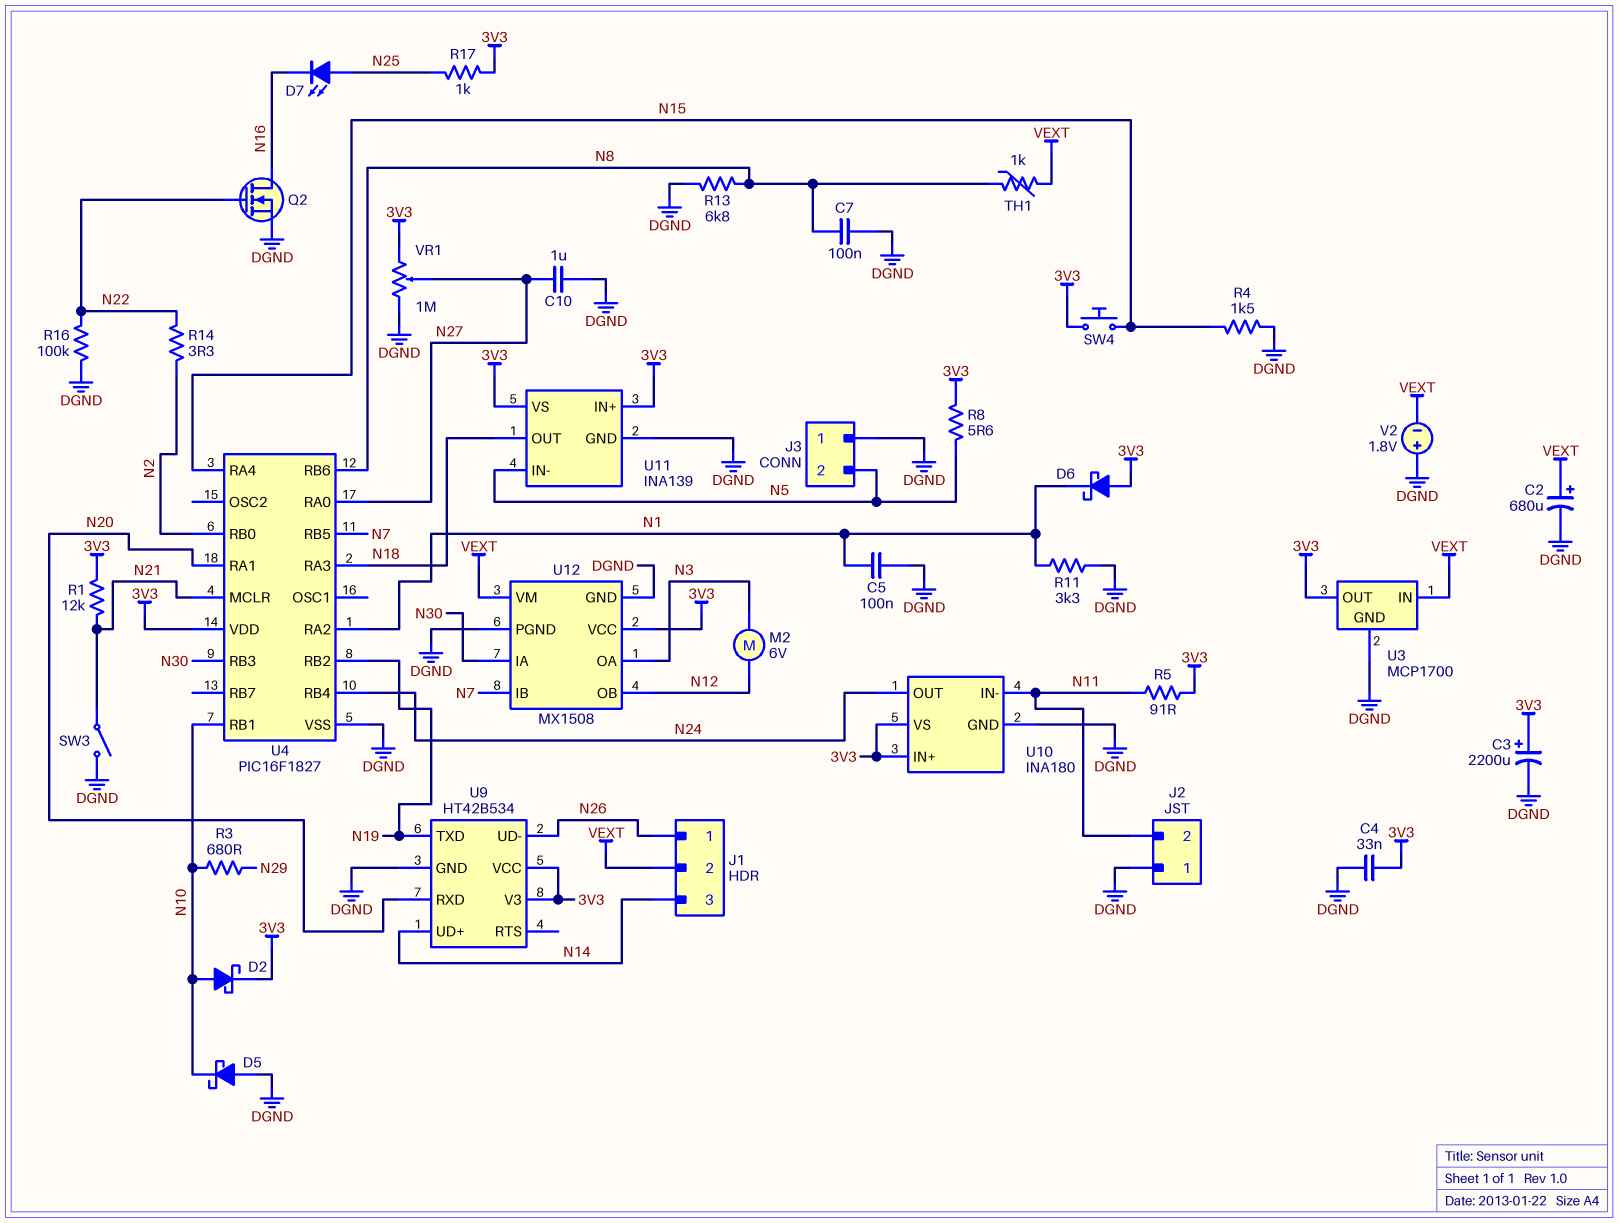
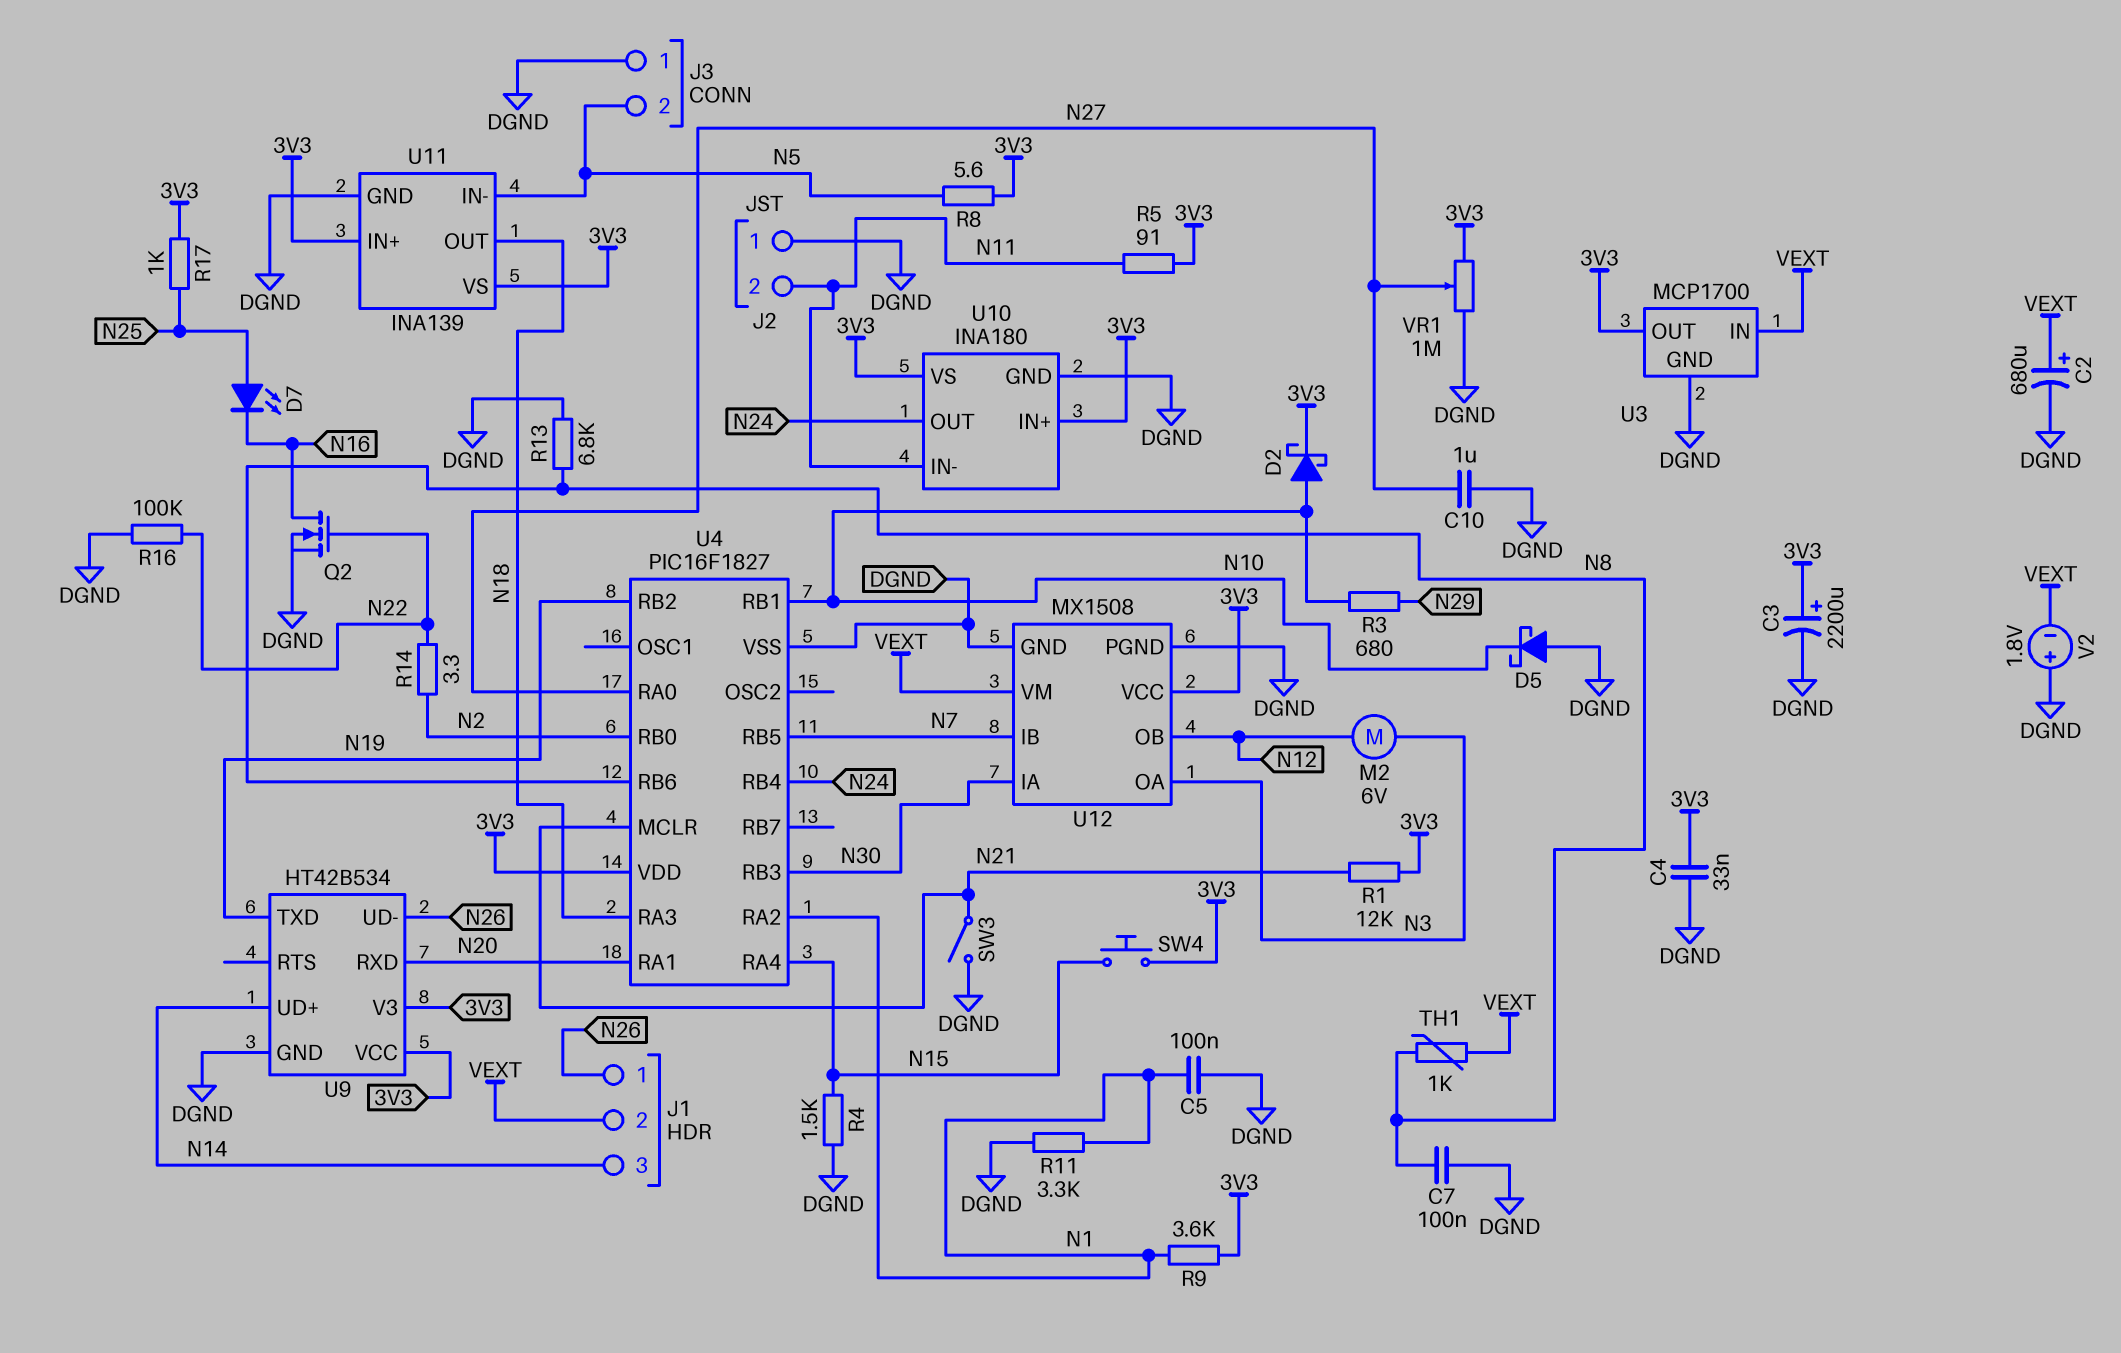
D6: schottky (A 3V3, K N1) -> none
R9: none -> 3.6k (3V3, N1)

